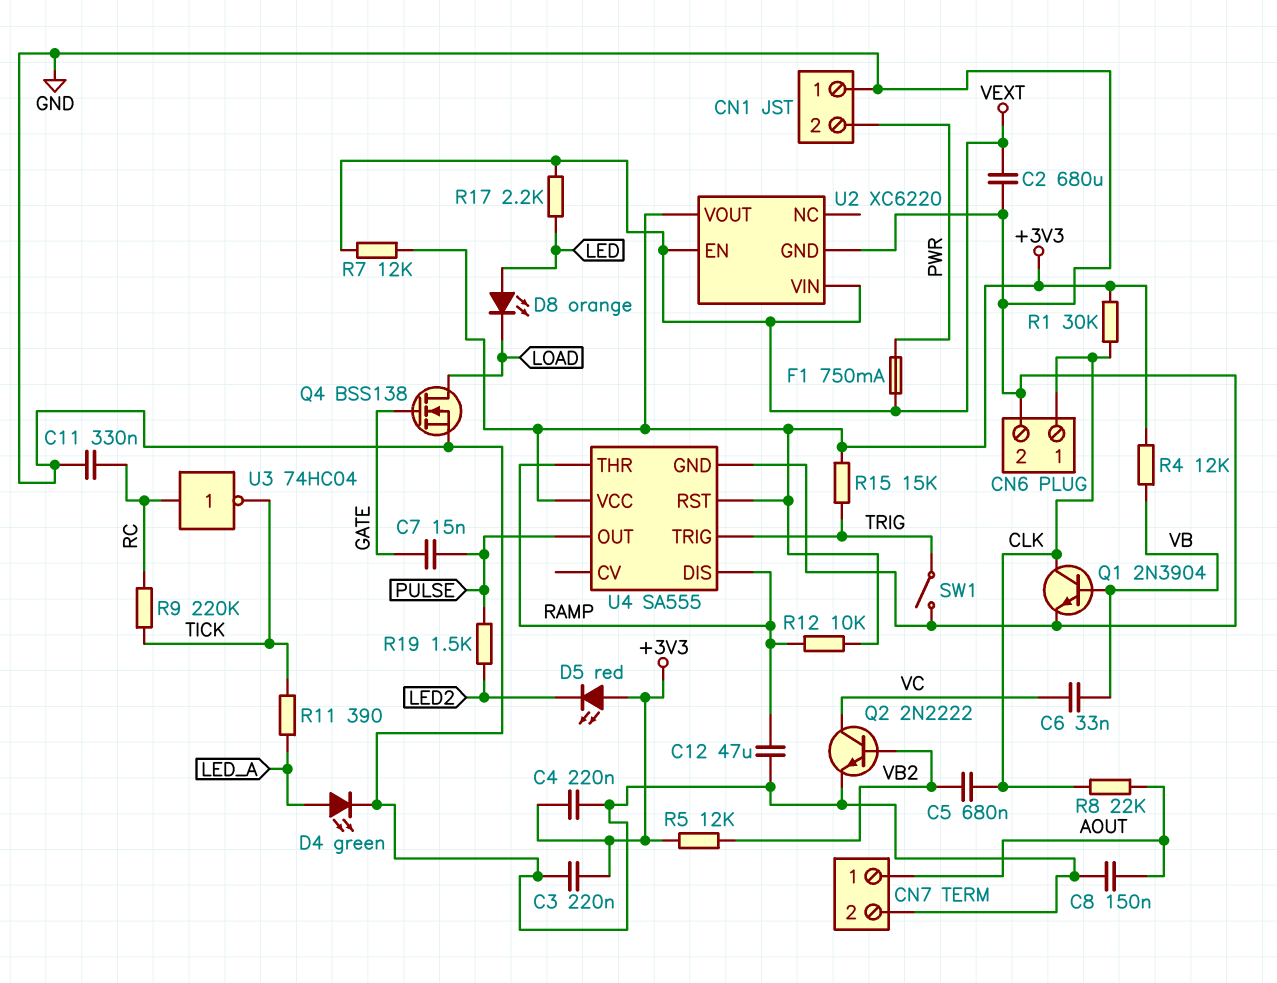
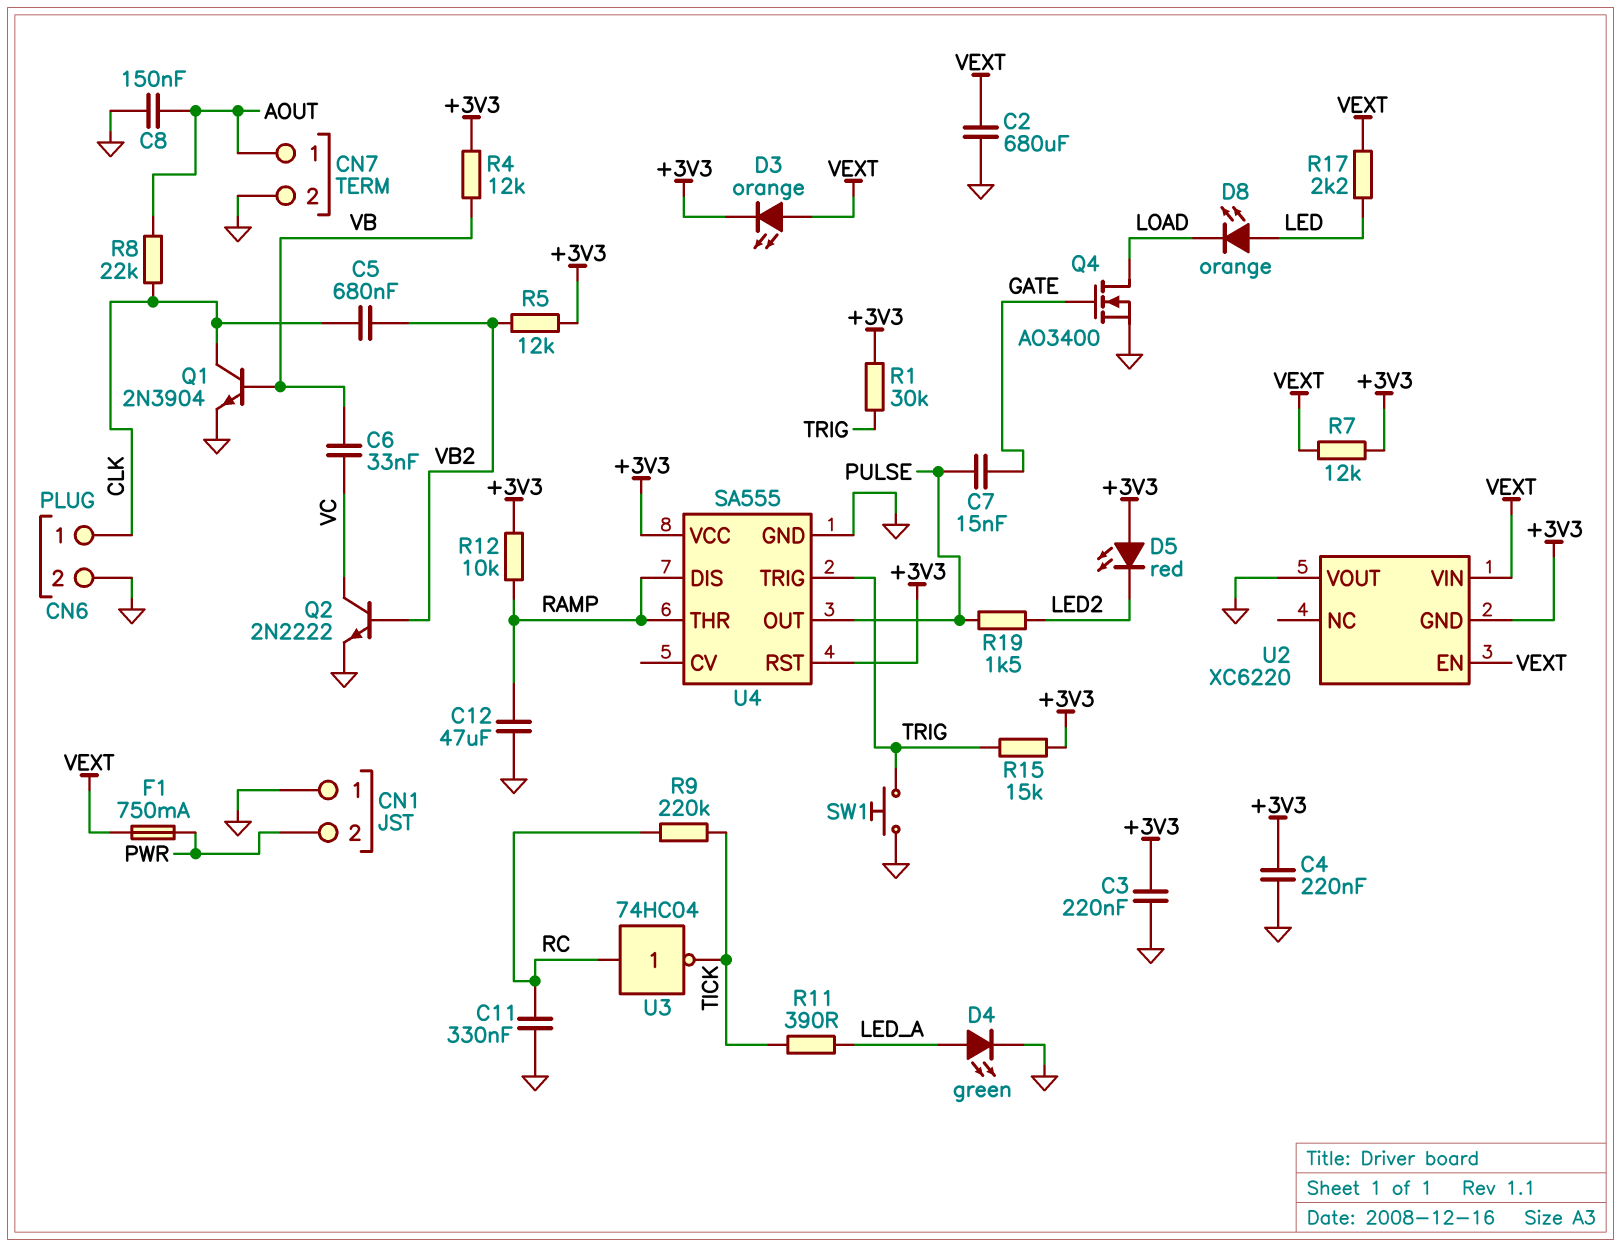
D3: none -> LED orange (A VEXT, K +3V3)
Q4: NMOS BSS138 (G GATE, D LOAD, S GND) -> NMOS AO3400 (G GATE, D LOAD, S GND)
R1: 30k (+3V3, CLK) -> 30k (+3V3, TRIG)
SW1: switch (GND, TRIG) -> button (GND, TRIG)
U2 pin GND: GND -> +3V3
U2 pin VOUT: +3V3 -> GND

